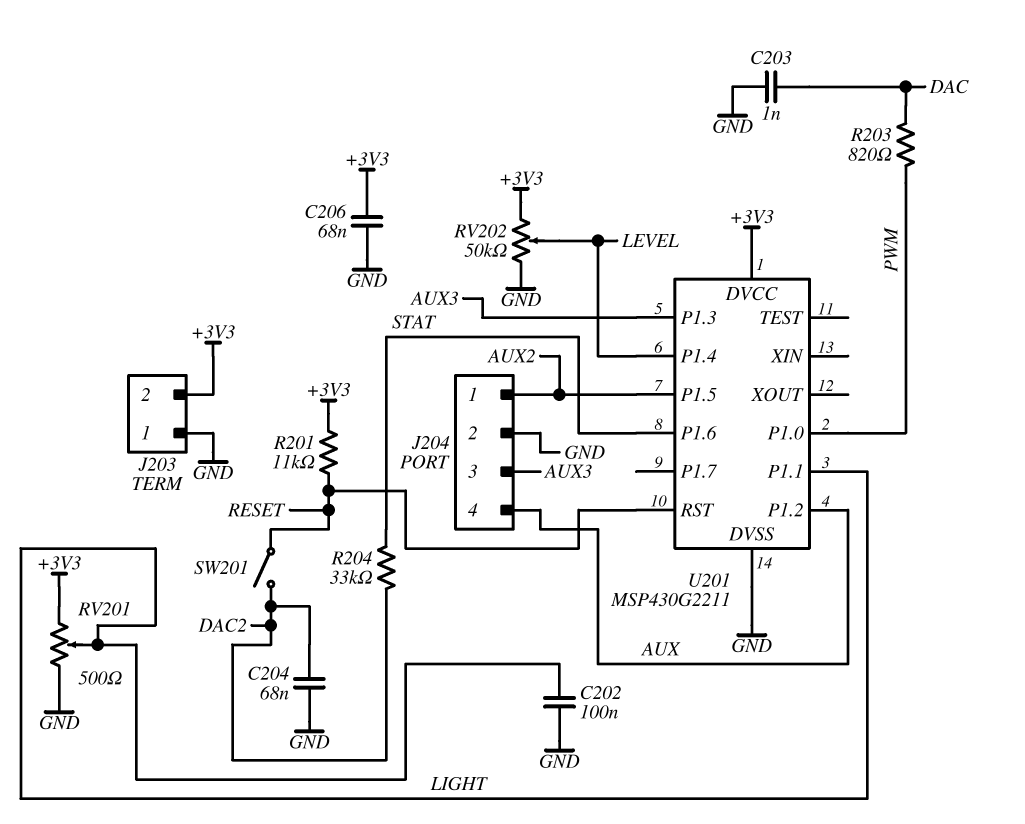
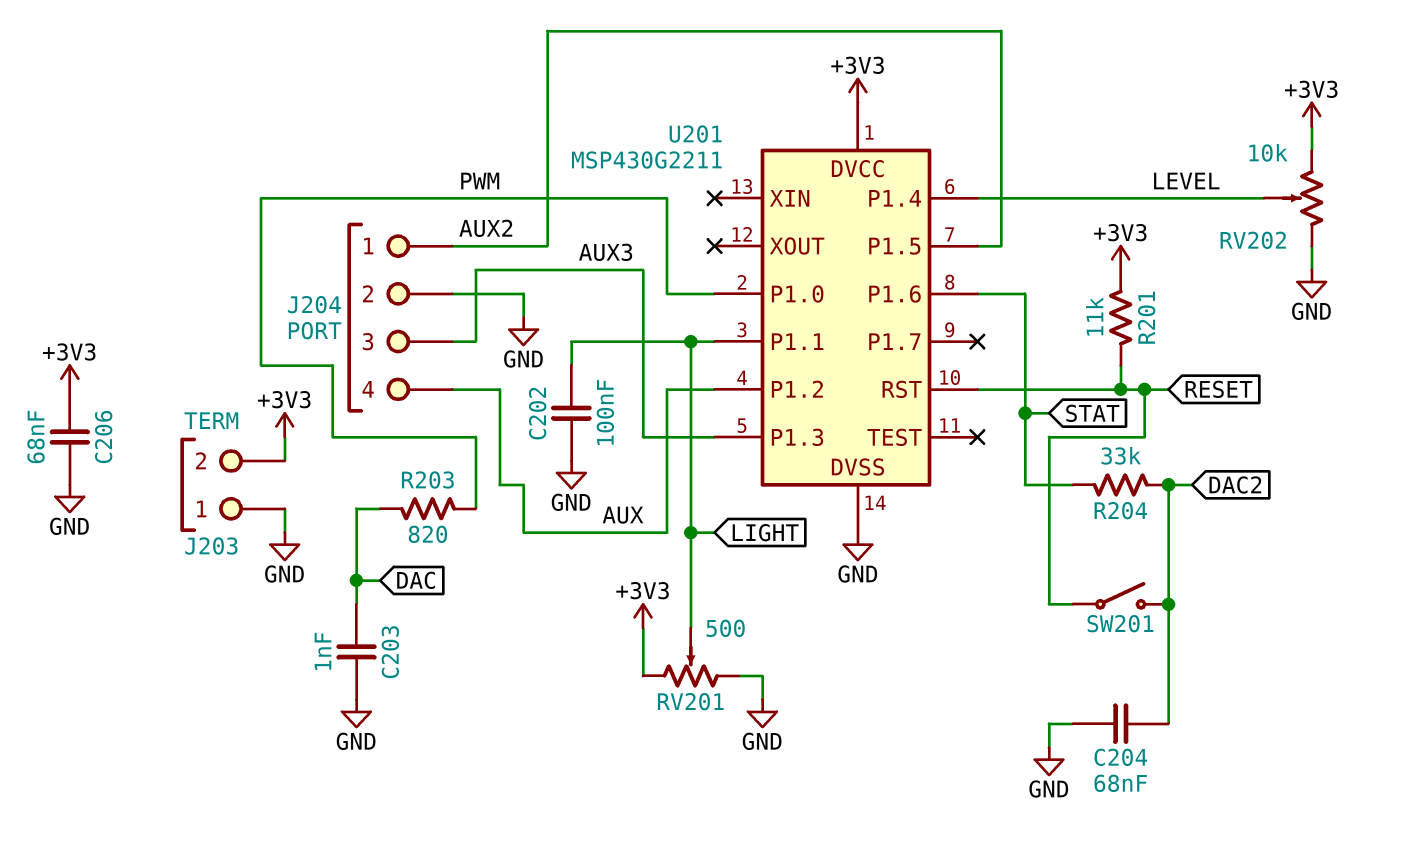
RV202: 50k (+3V3, GND, wiper LEVEL) -> 10k (+3V3, GND, wiper LEVEL)

